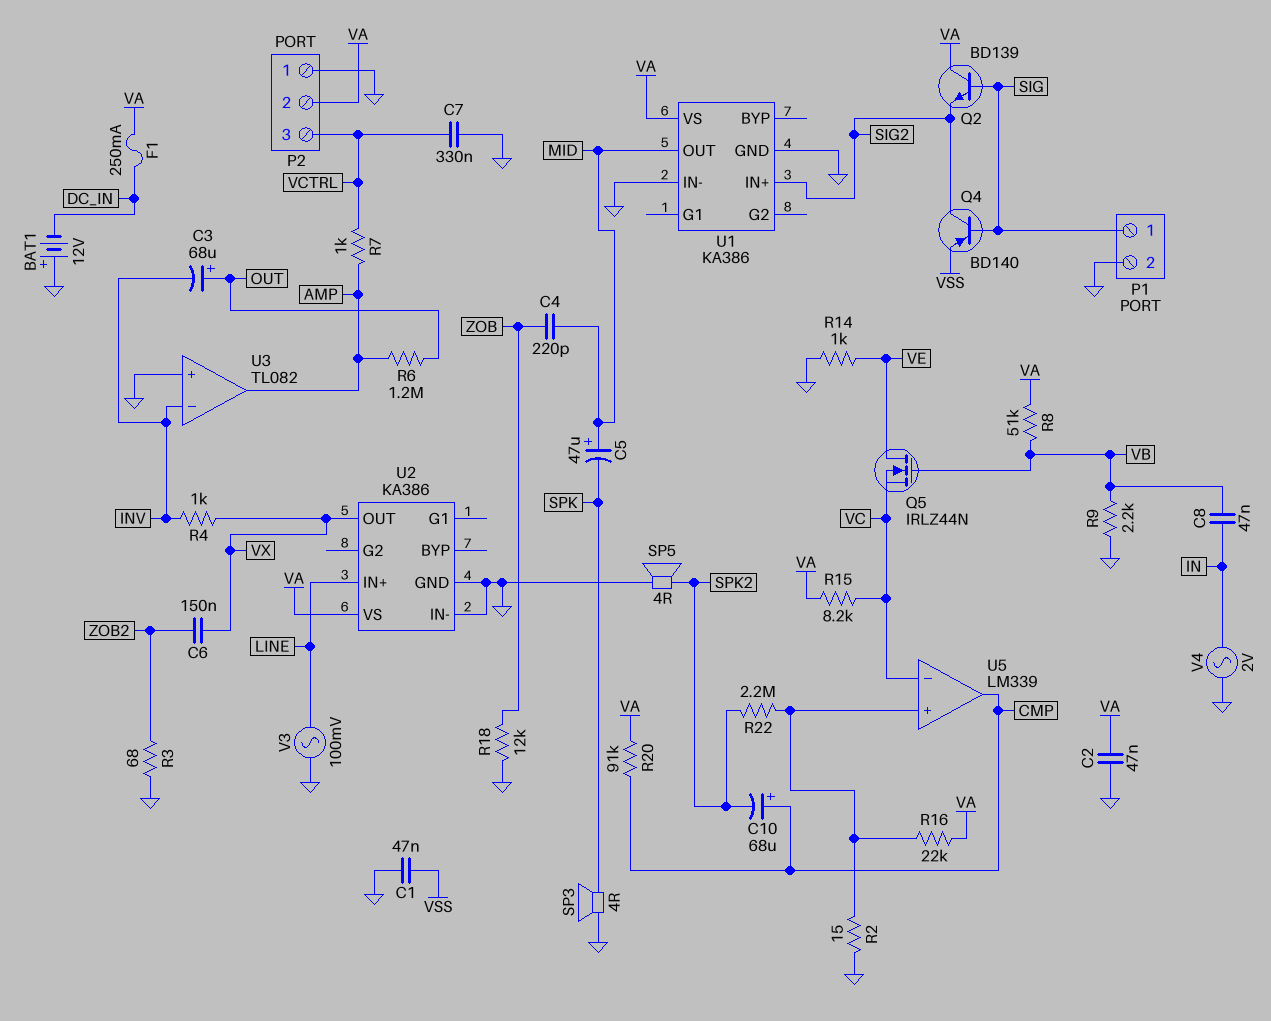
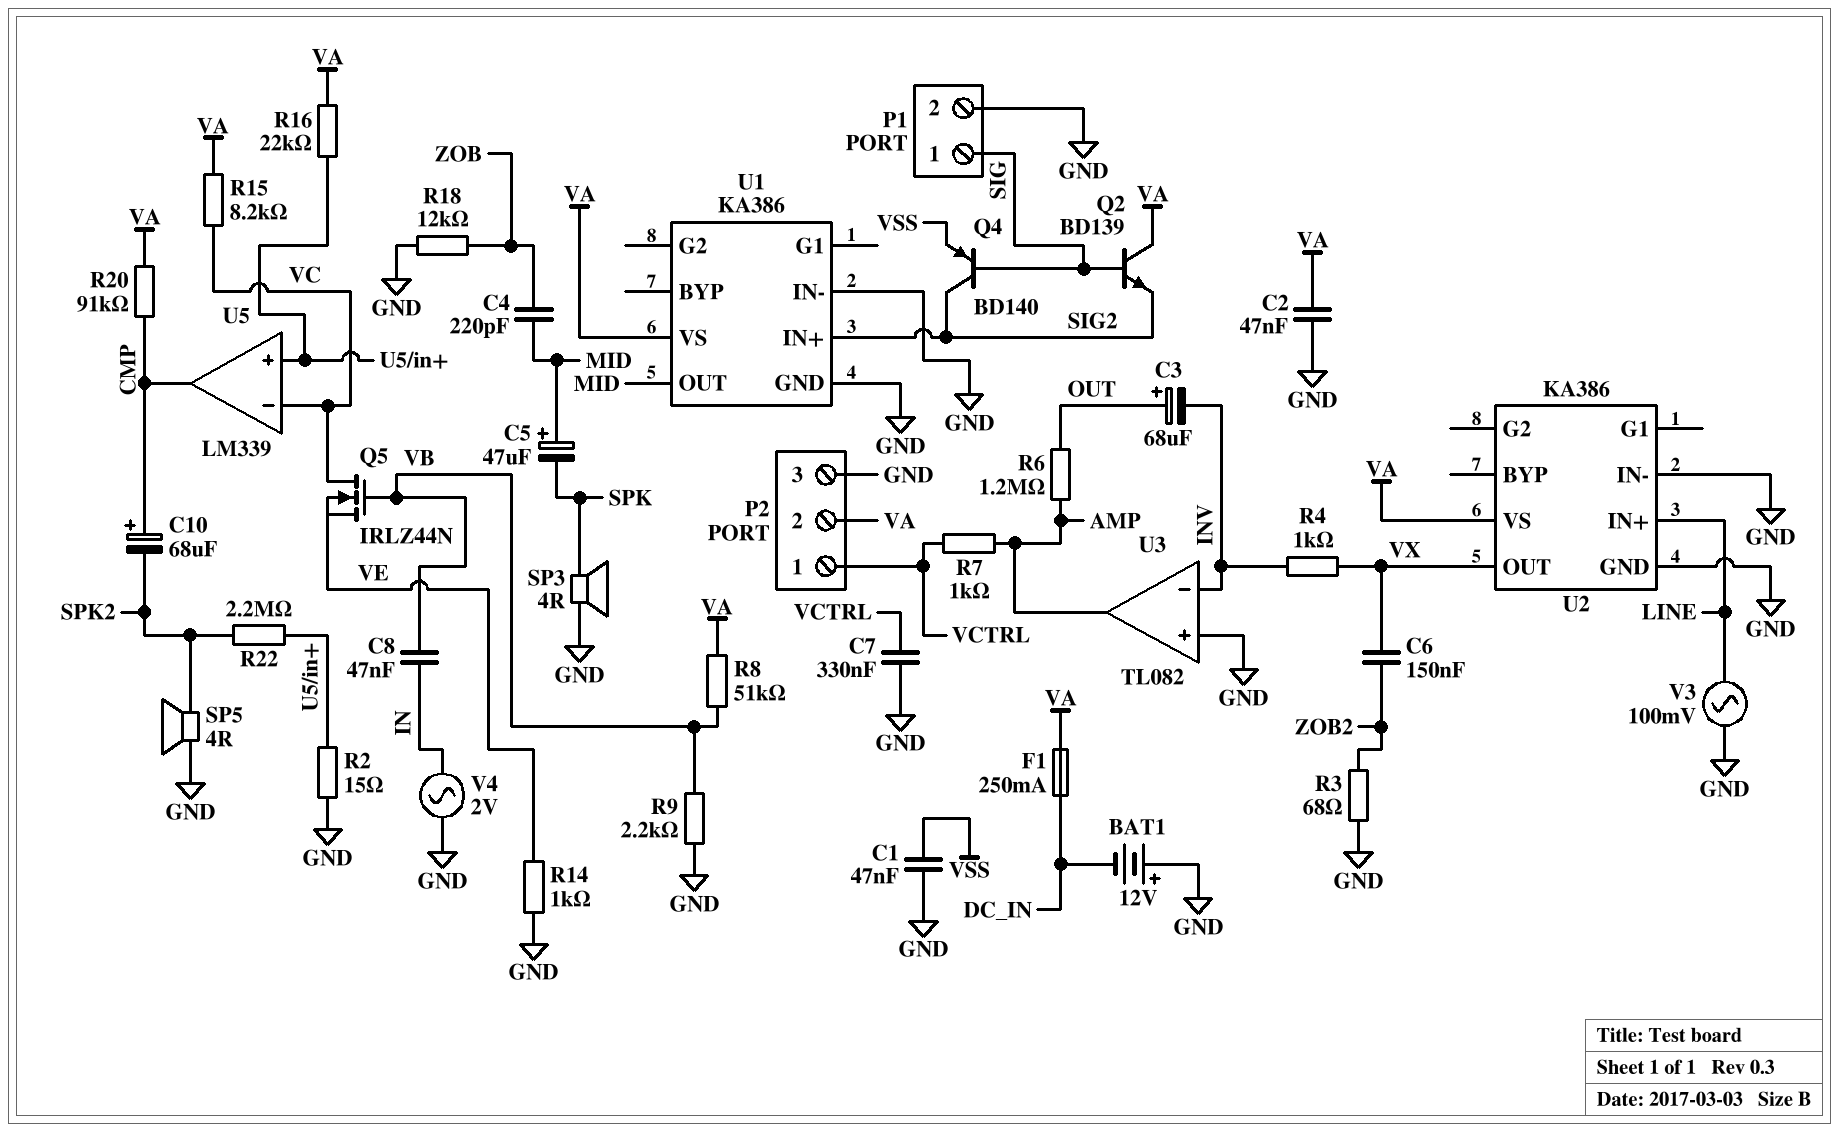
P2 pin 1: GND -> VCTRL
P2 pin 3: VCTRL -> GND
Q5: NMOS IRLZ44N (G VB, D VE, S VC) -> NMOS IRLZ44N (G VB, D VC, S VE)

